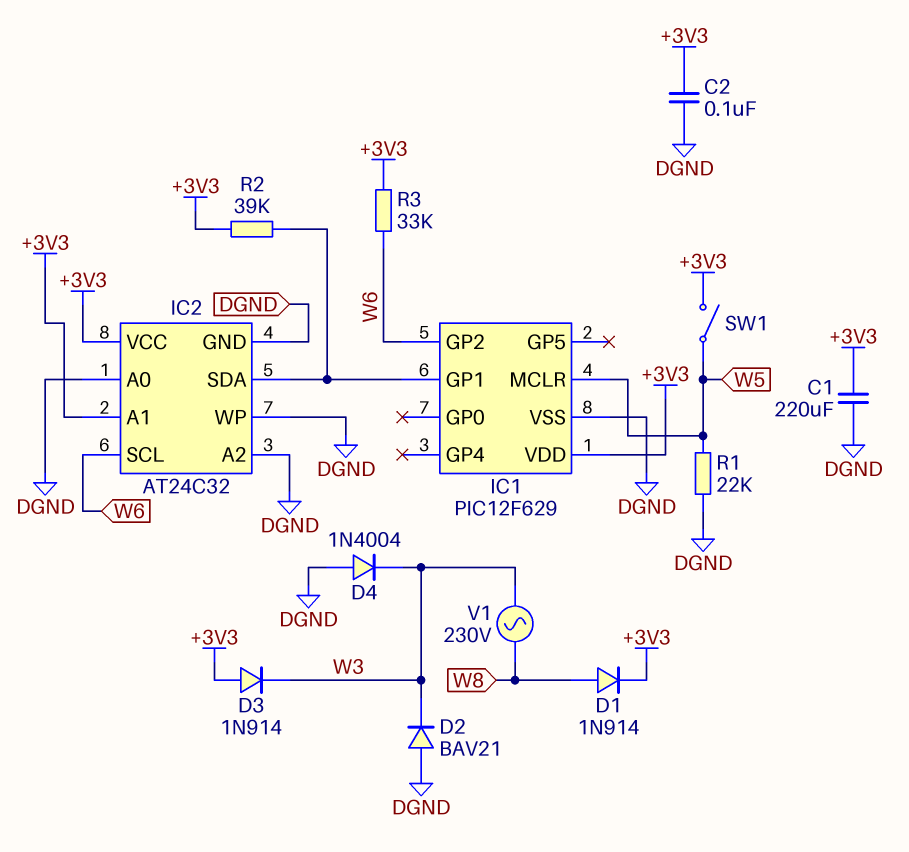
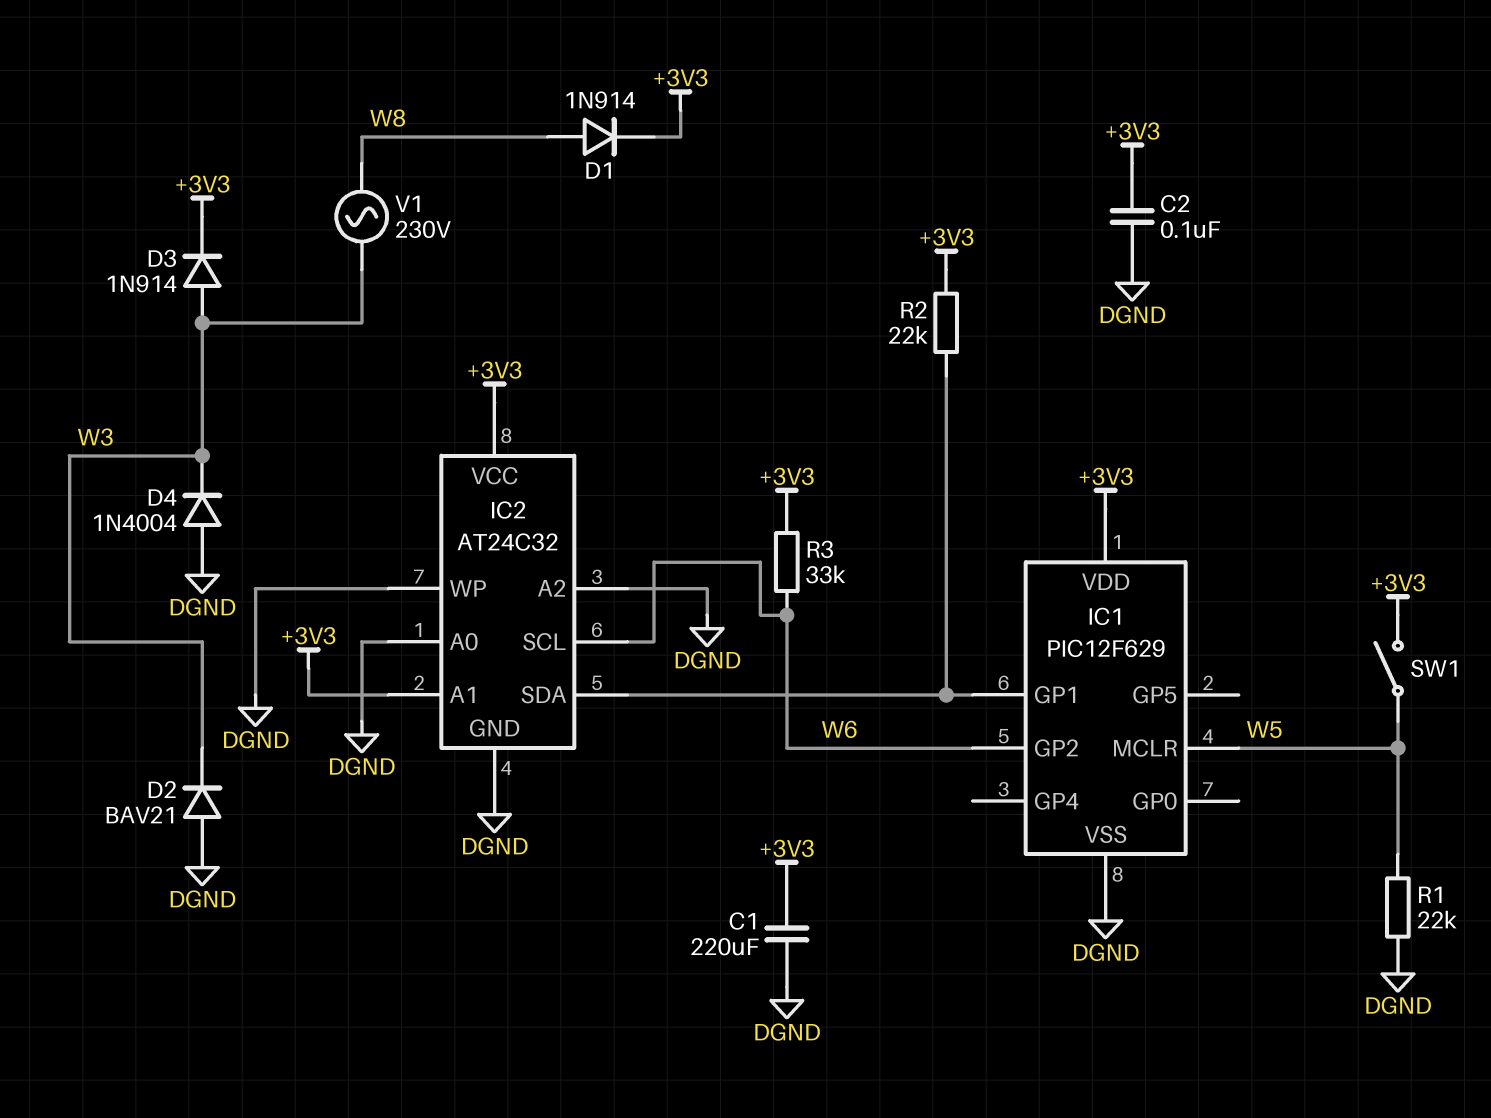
D3: diode 1N914 (A +3V3, K W3) -> diode 1N914 (A W3, K +3V3)
R2: 39k (+3V3, IC1/GP1) -> 22k (+3V3, IC1/GP1)

